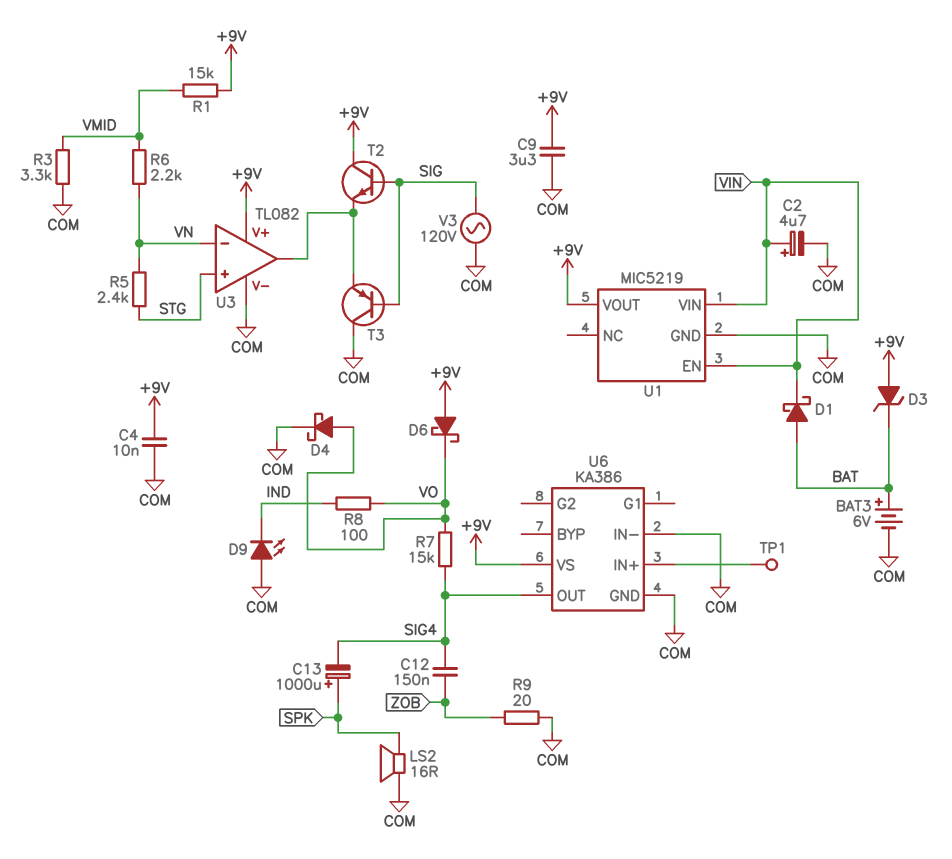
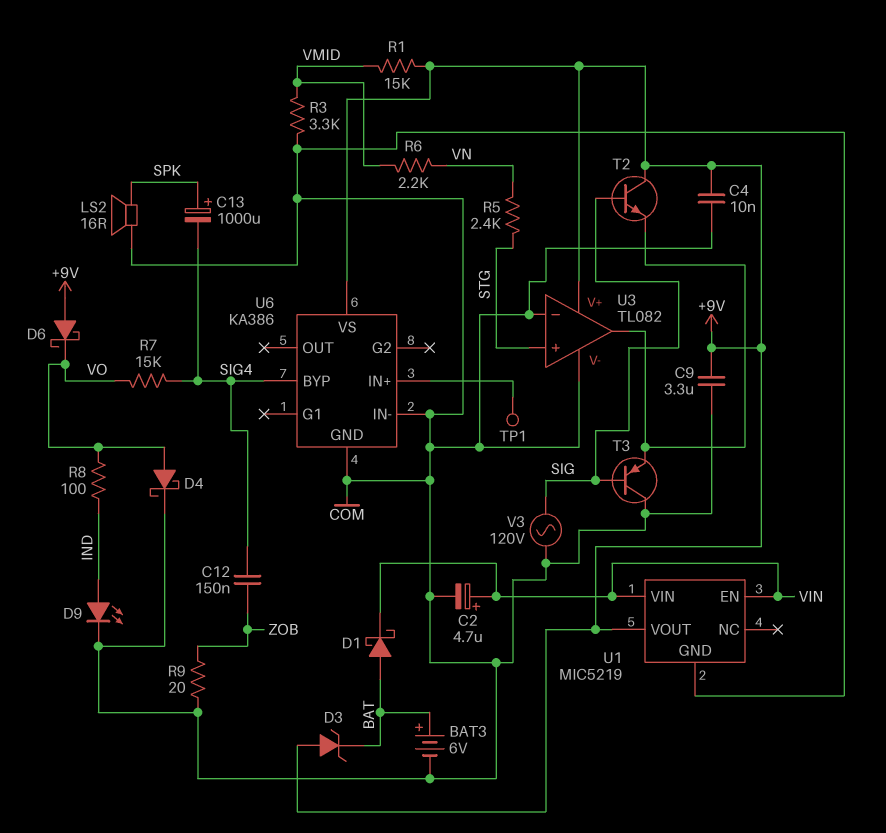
D9: LED (A COM, K IND) -> LED (A IND, K COM)
U3 pin in-: VN -> COM
U6 pin BYP: none -> SIG4
U6 pin OUT: SIG4 -> none

